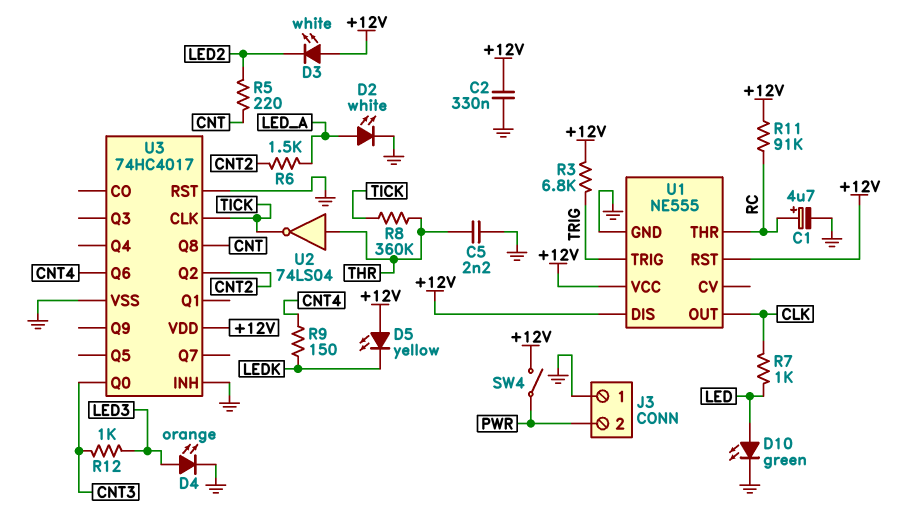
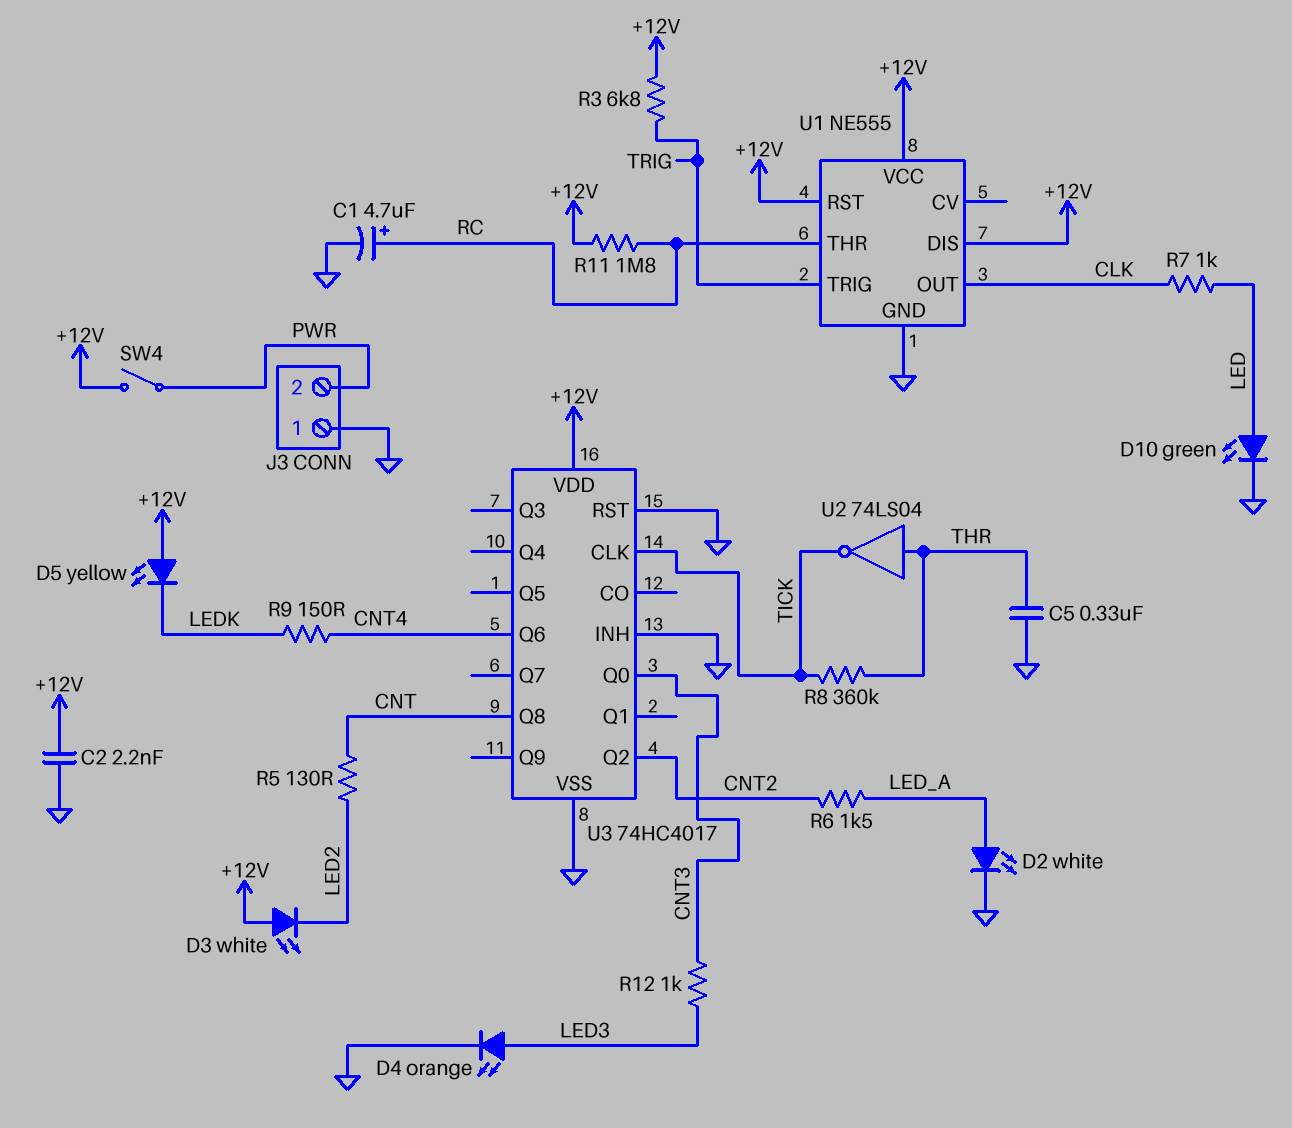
C2: 330nF (+12V, GND) -> 2.2nF (+12V, GND)
C5: 2.2nF (GND, THR) -> 330nF (GND, THR)
R5: 220 (CNT, LED2) -> 130 (CNT, LED2)
R11: 91k (+12V, RC) -> 1.8M (+12V, RC)

